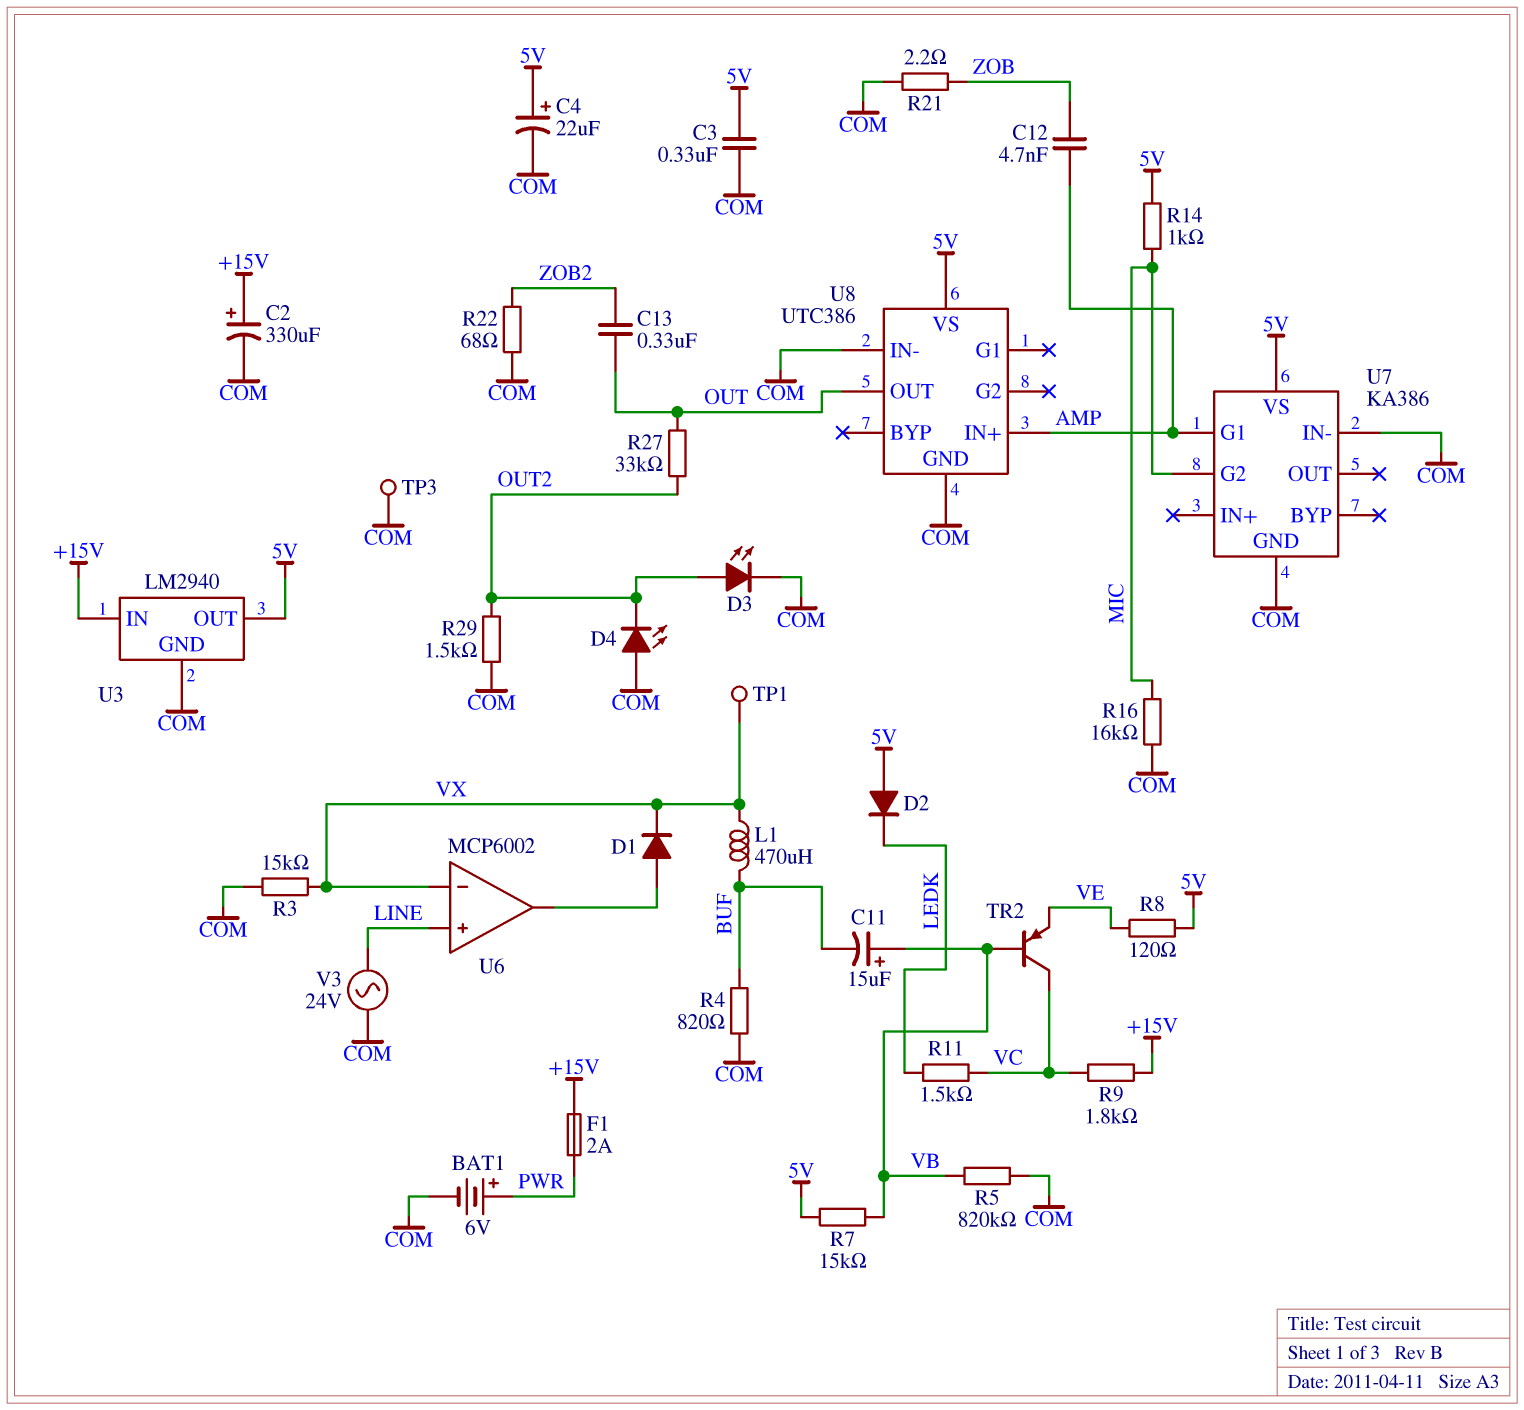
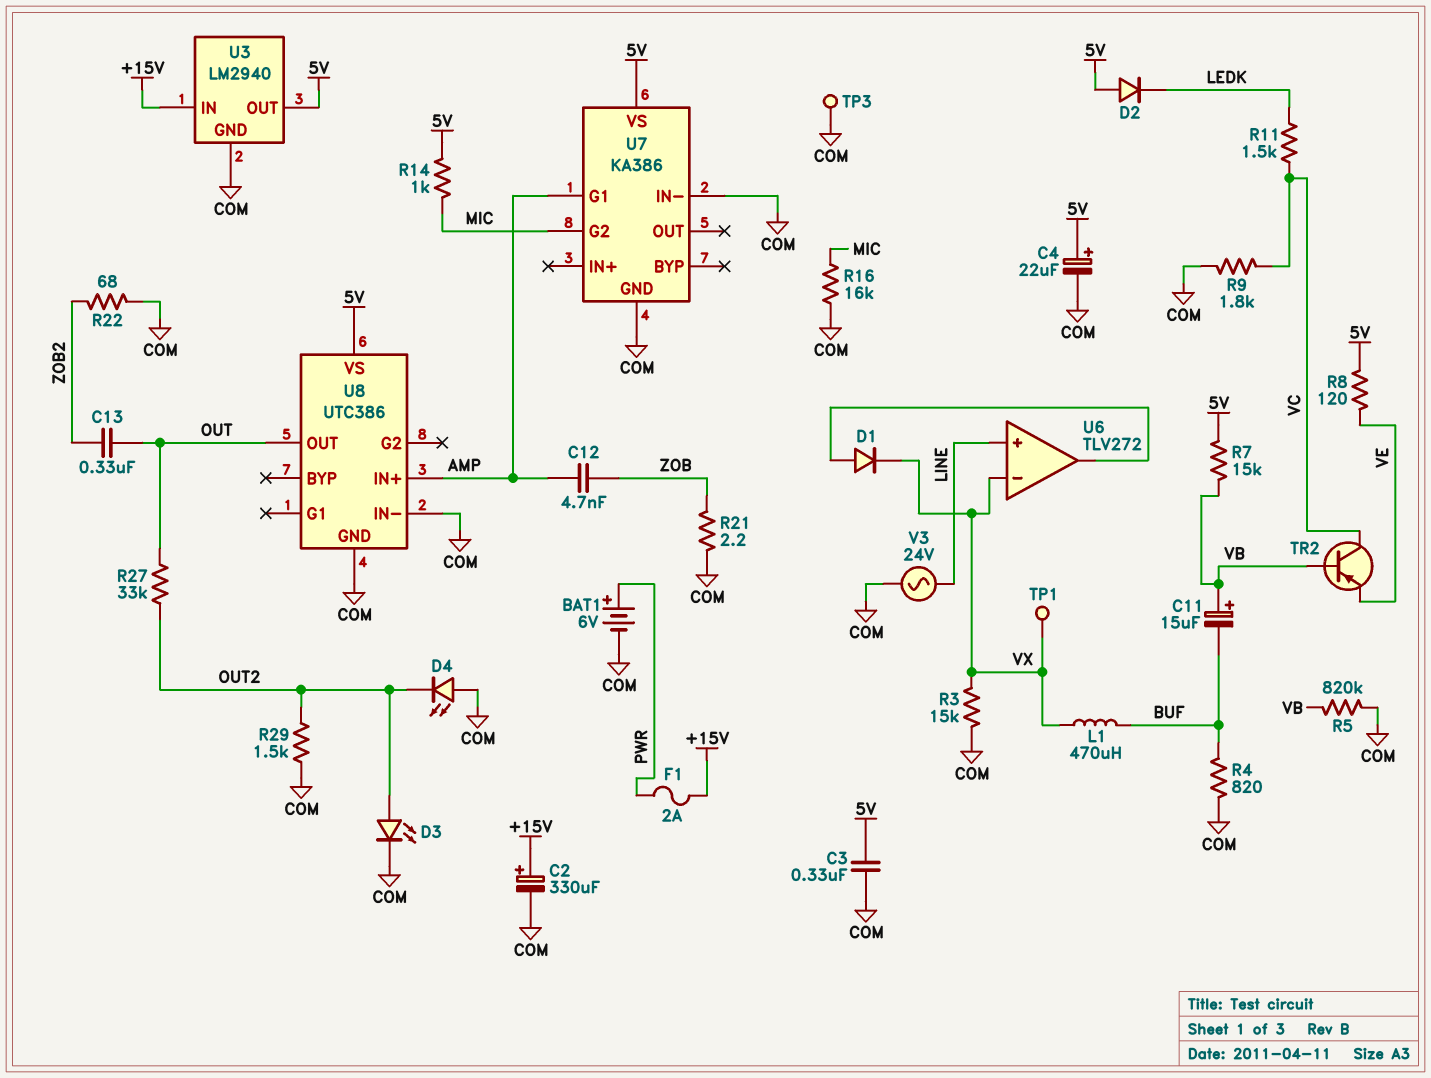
R9: 1.8k (+15V, VC) -> 1.8k (COM, VC)
U6: MCP6002 -> TLV272

